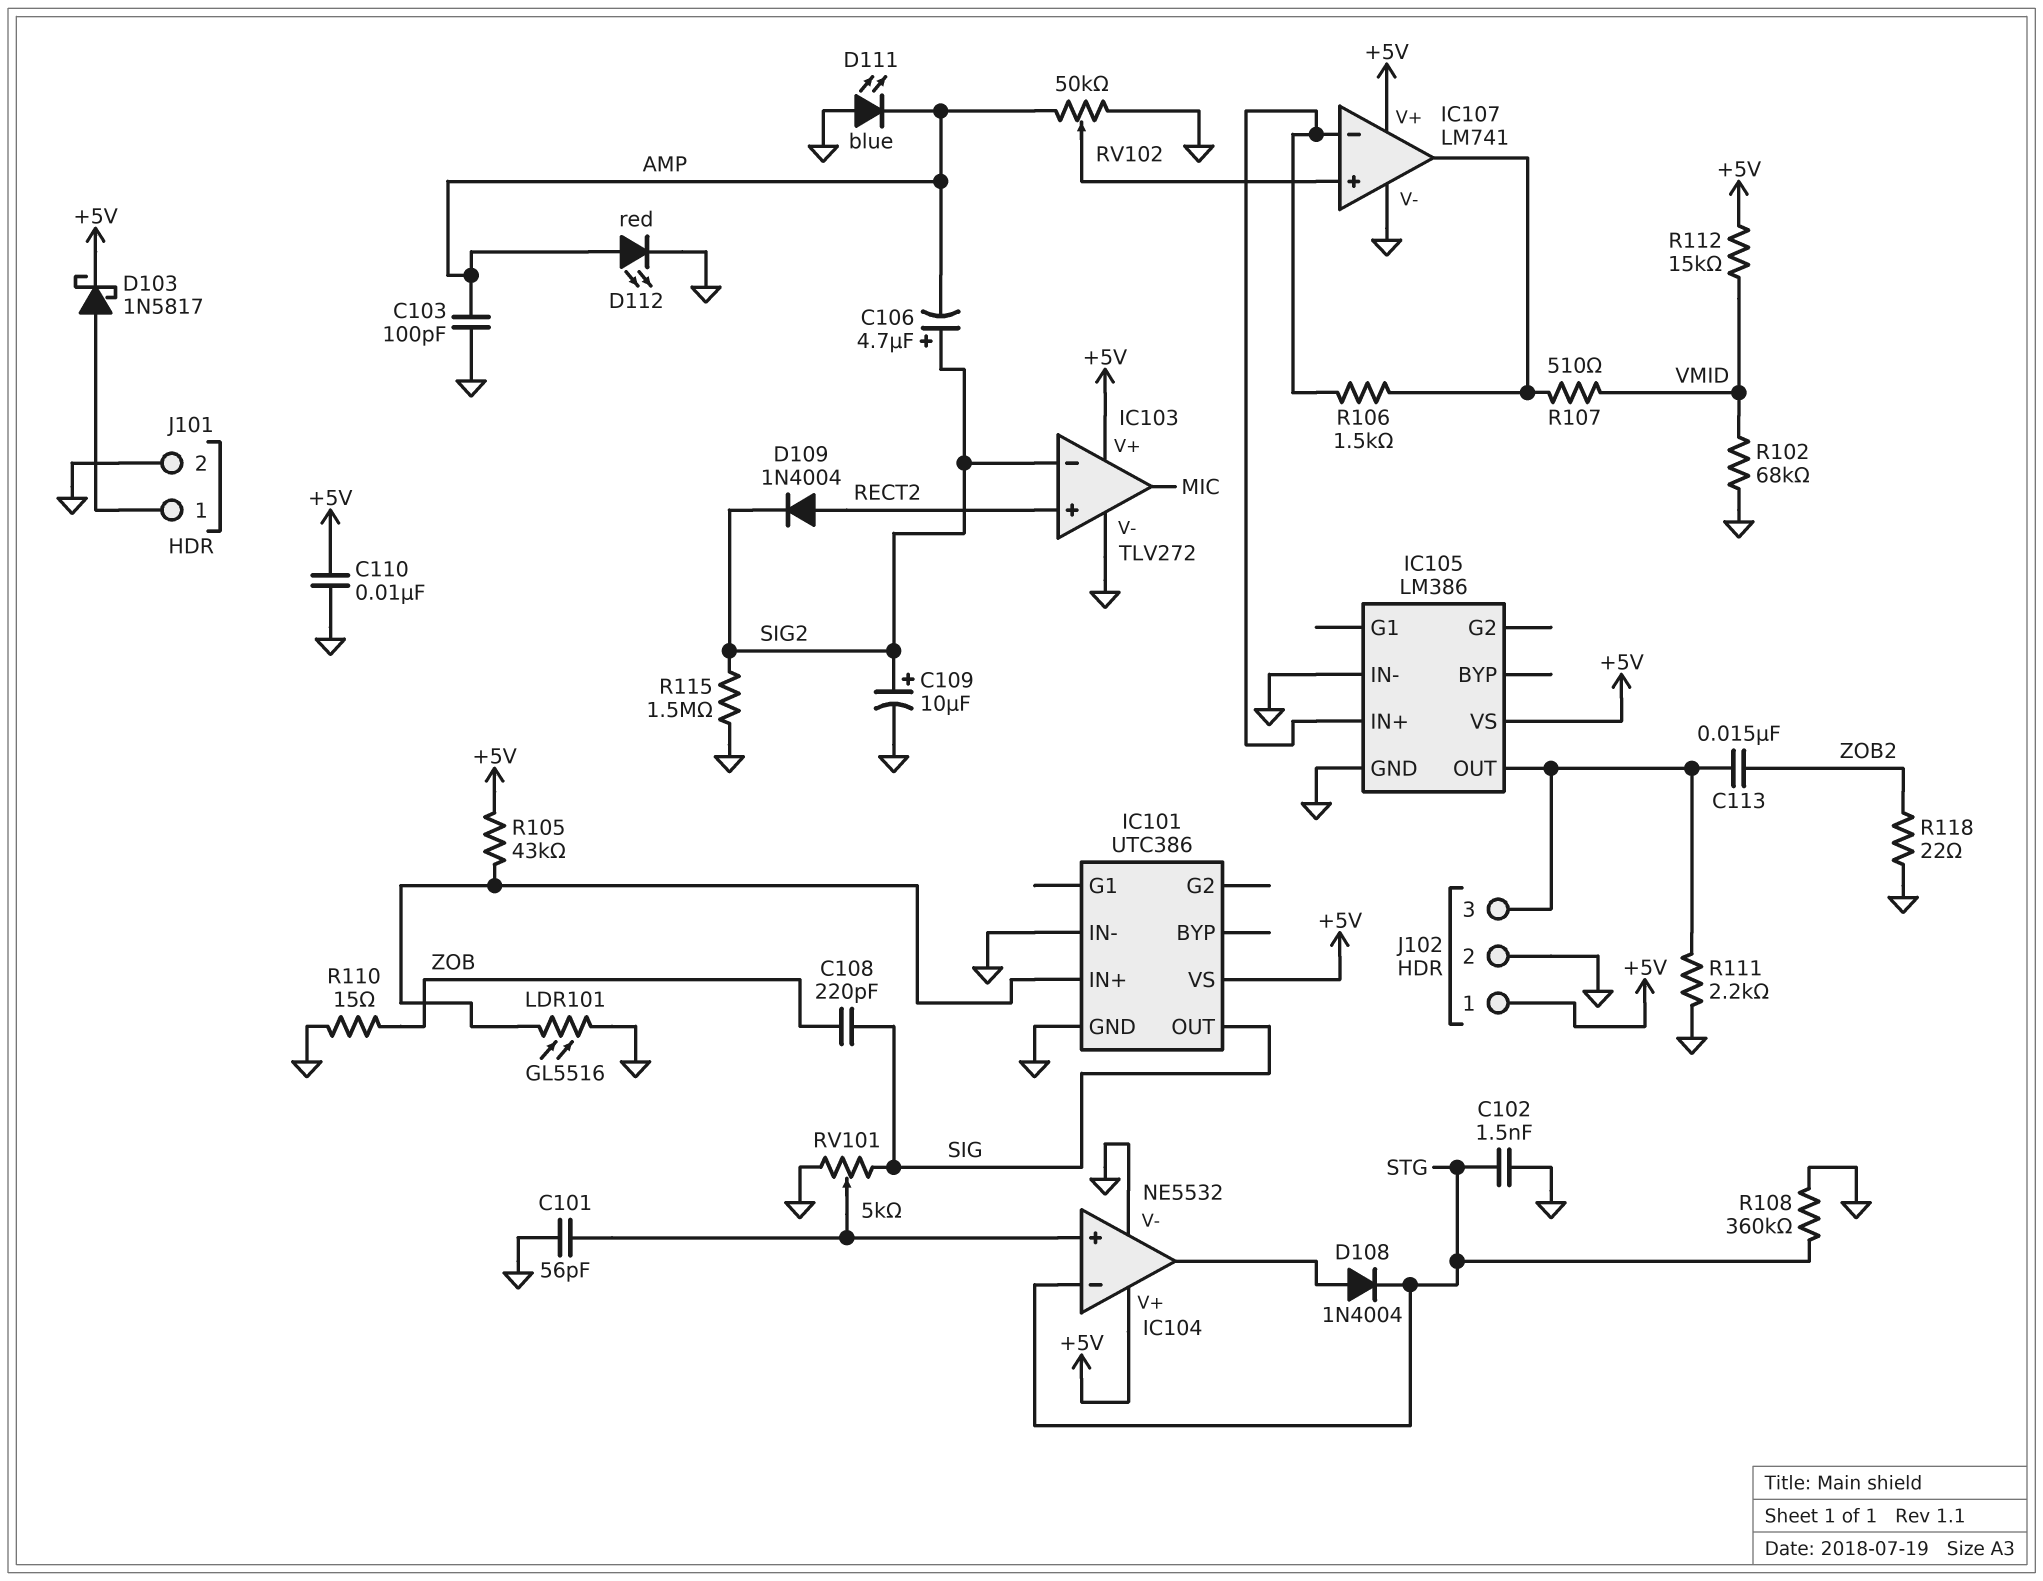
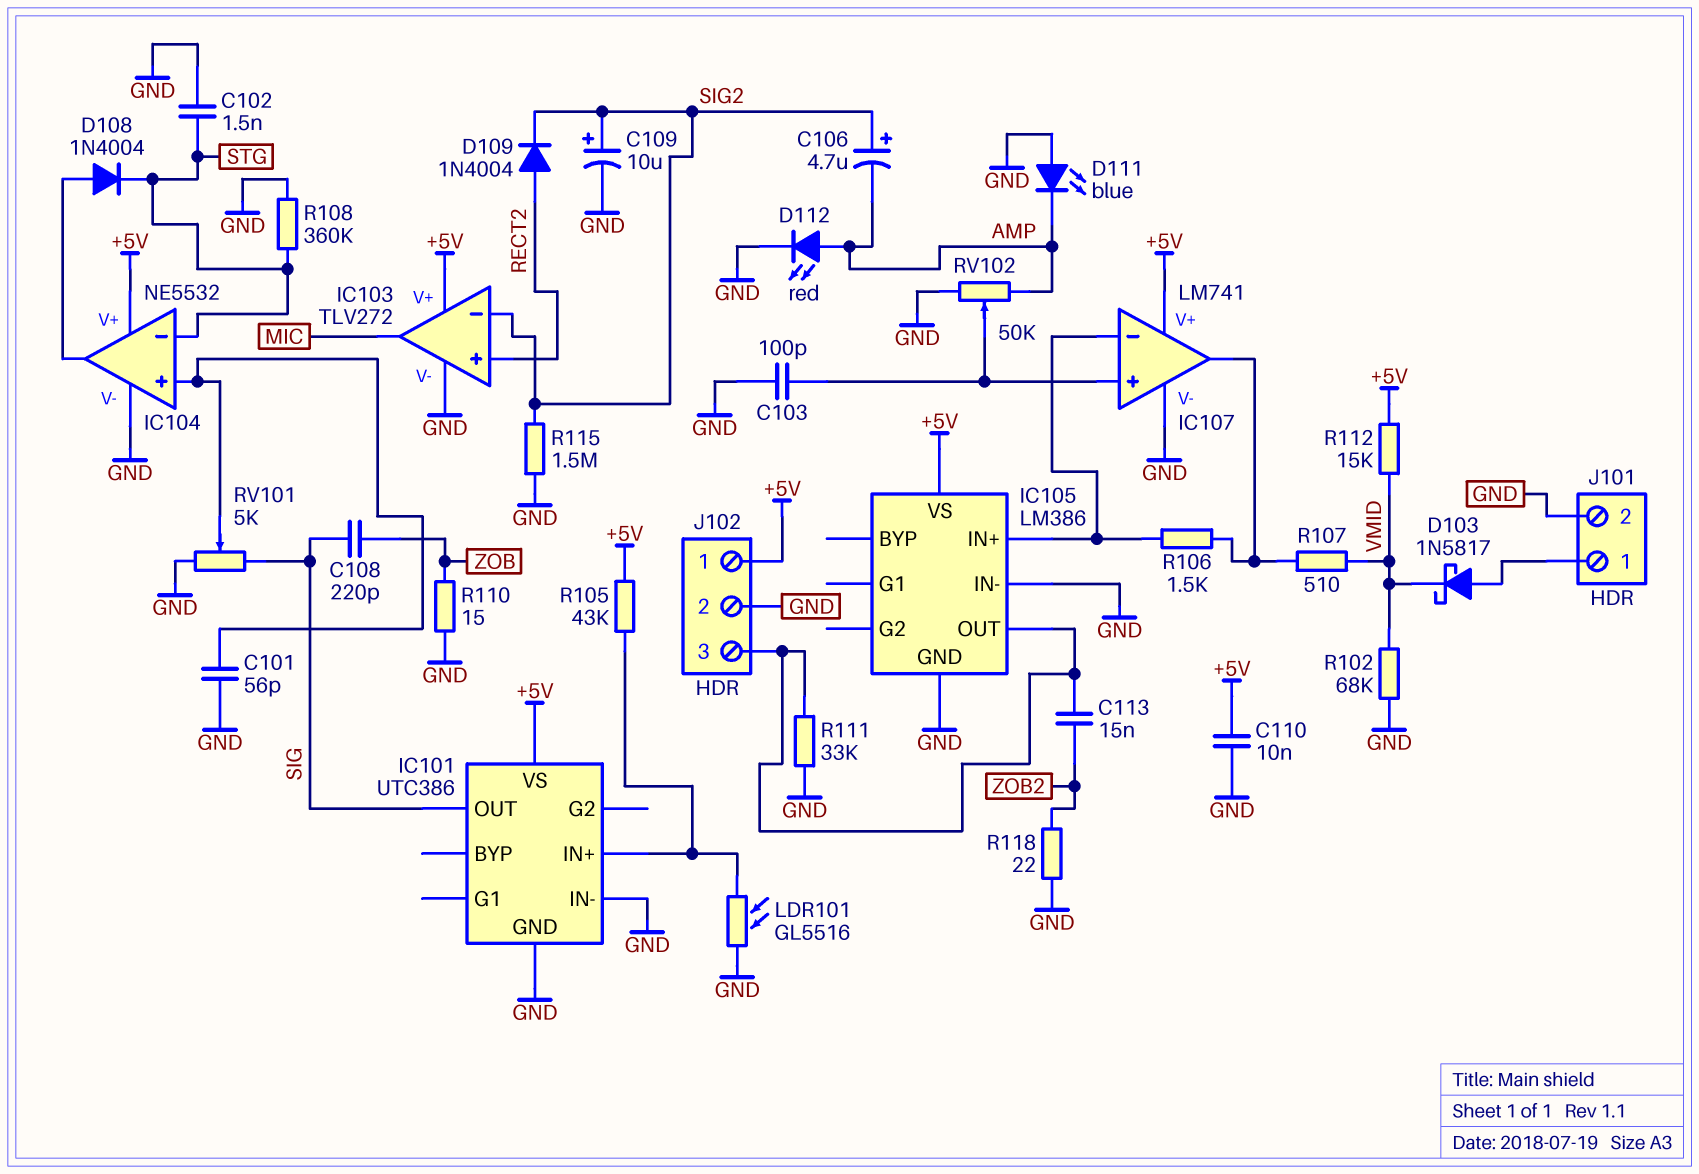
C103: 100pF (AMP, GND) -> 100pF (GND, IC107/in+)
D103: schottky 1N5817 (A J101/1, K +5V) -> schottky 1N5817 (A J101/1, K VMID)
R111: 2.2k (GND, IC105/OUT) -> 33k (GND, IC105/OUT)

